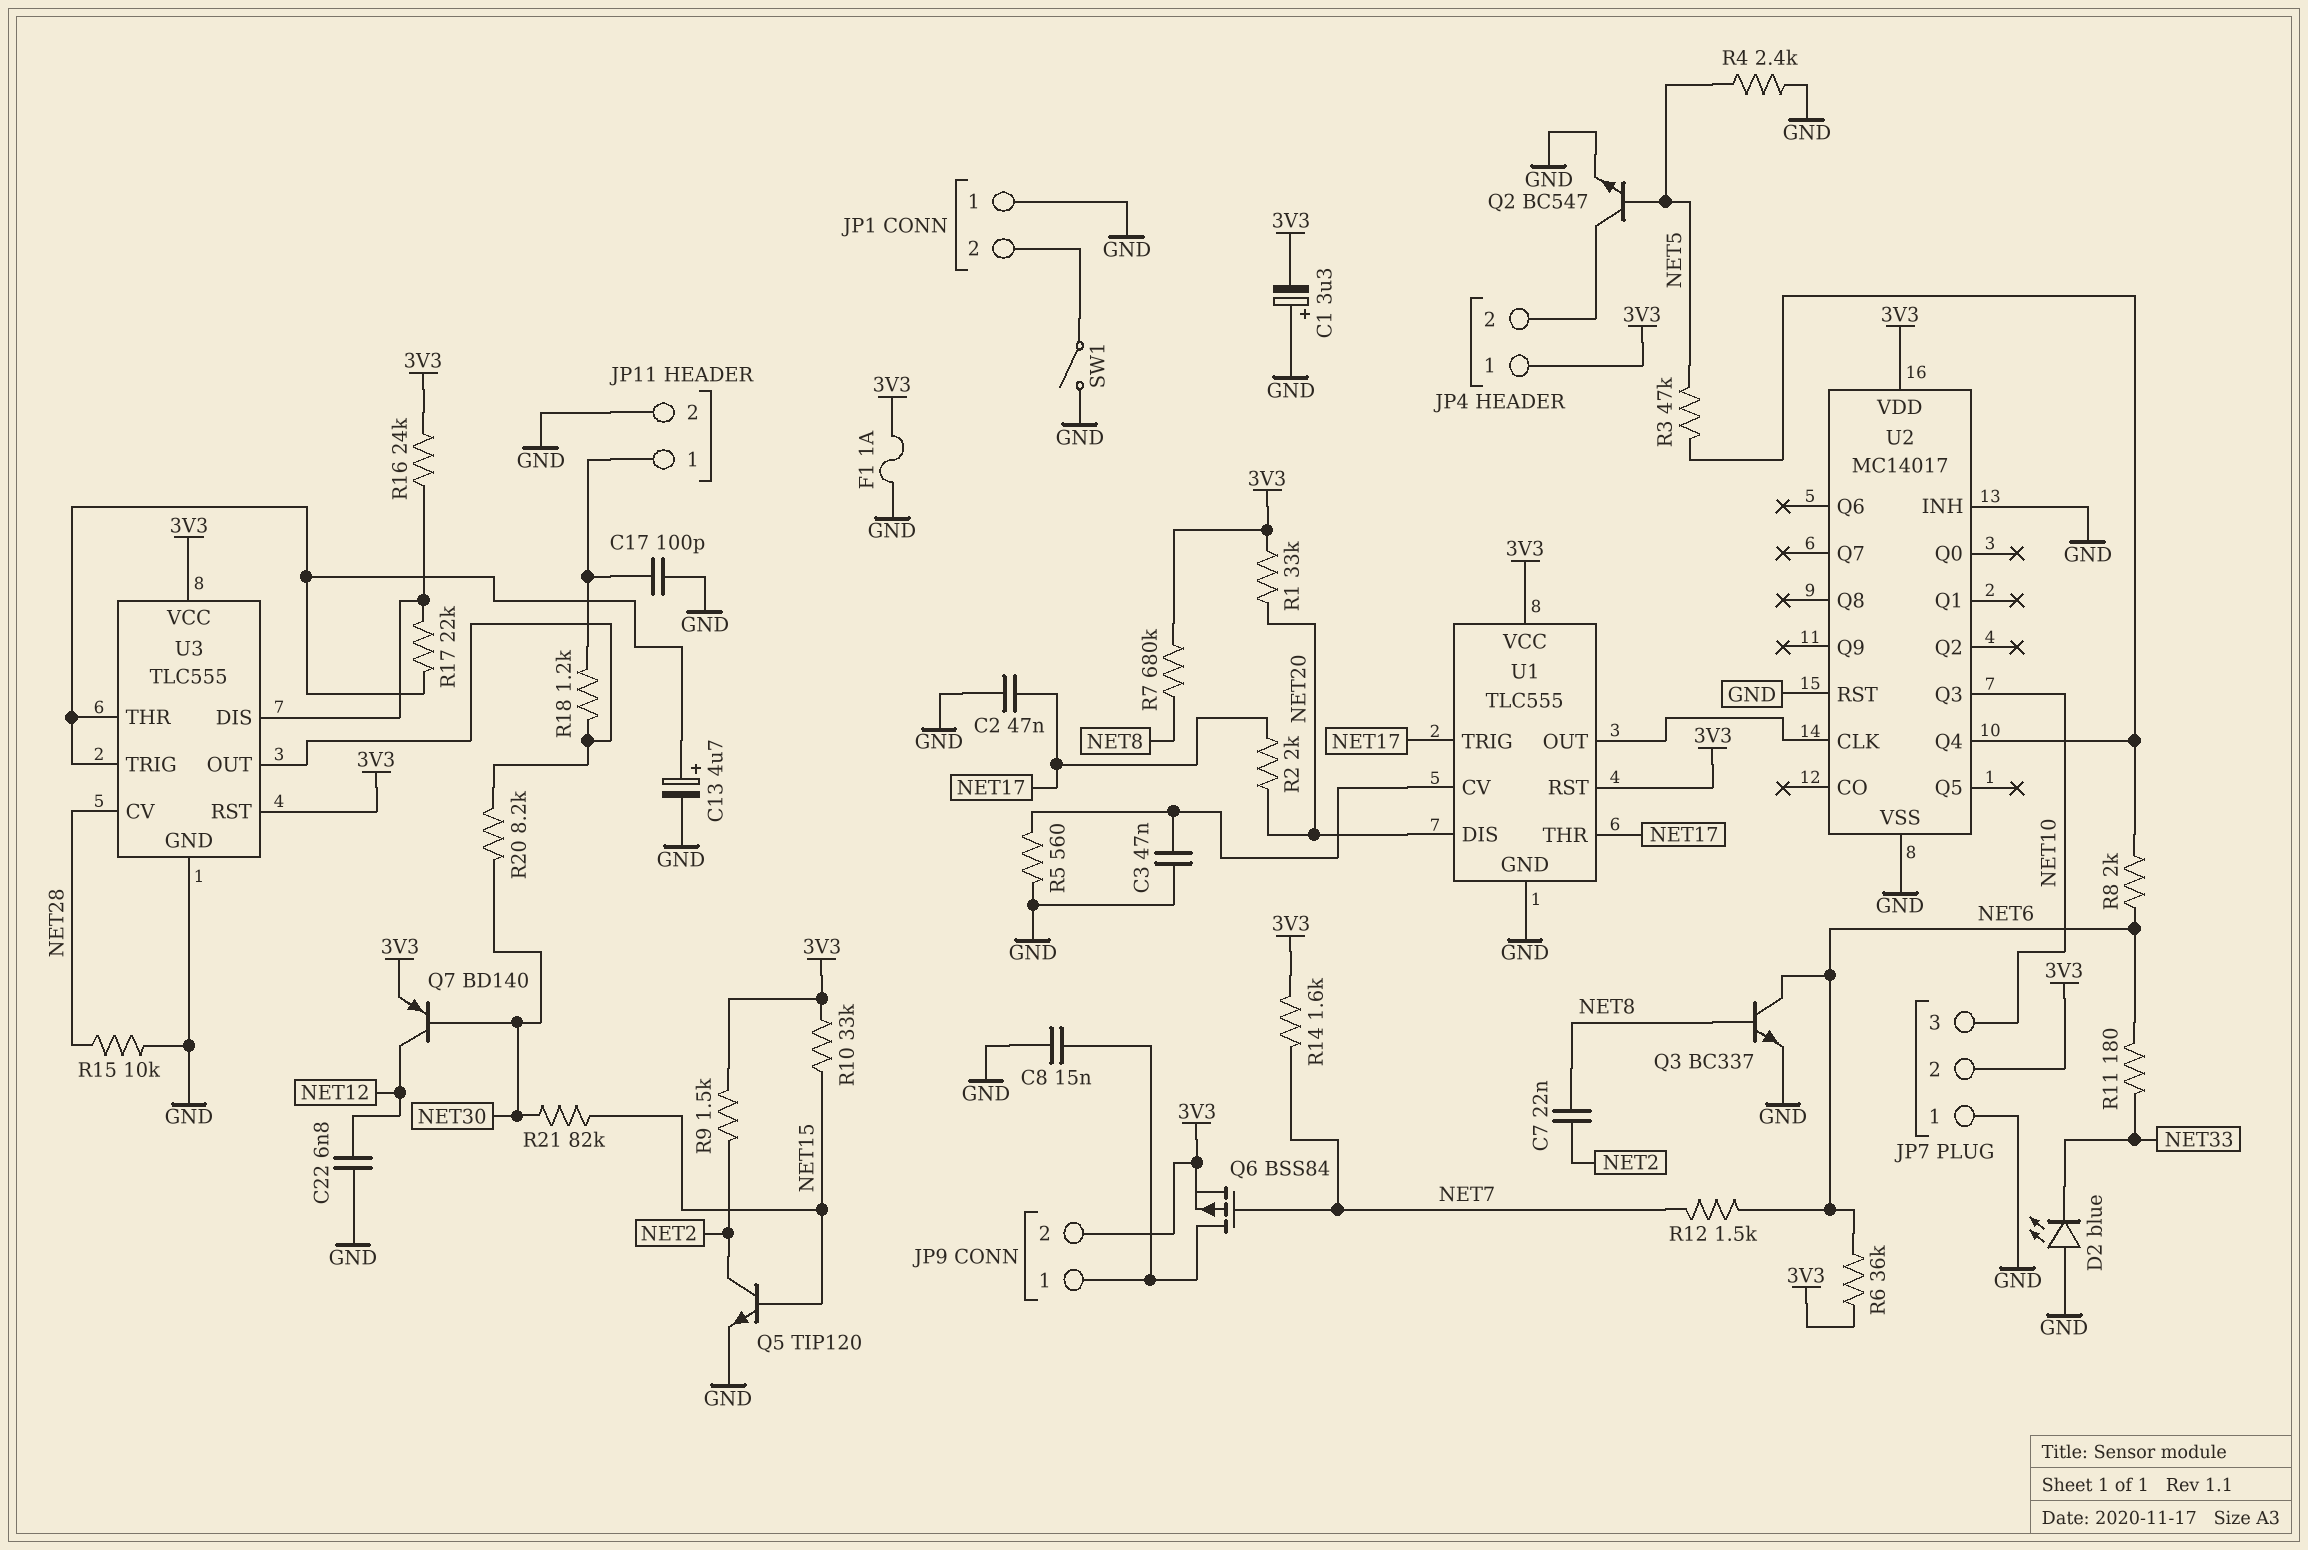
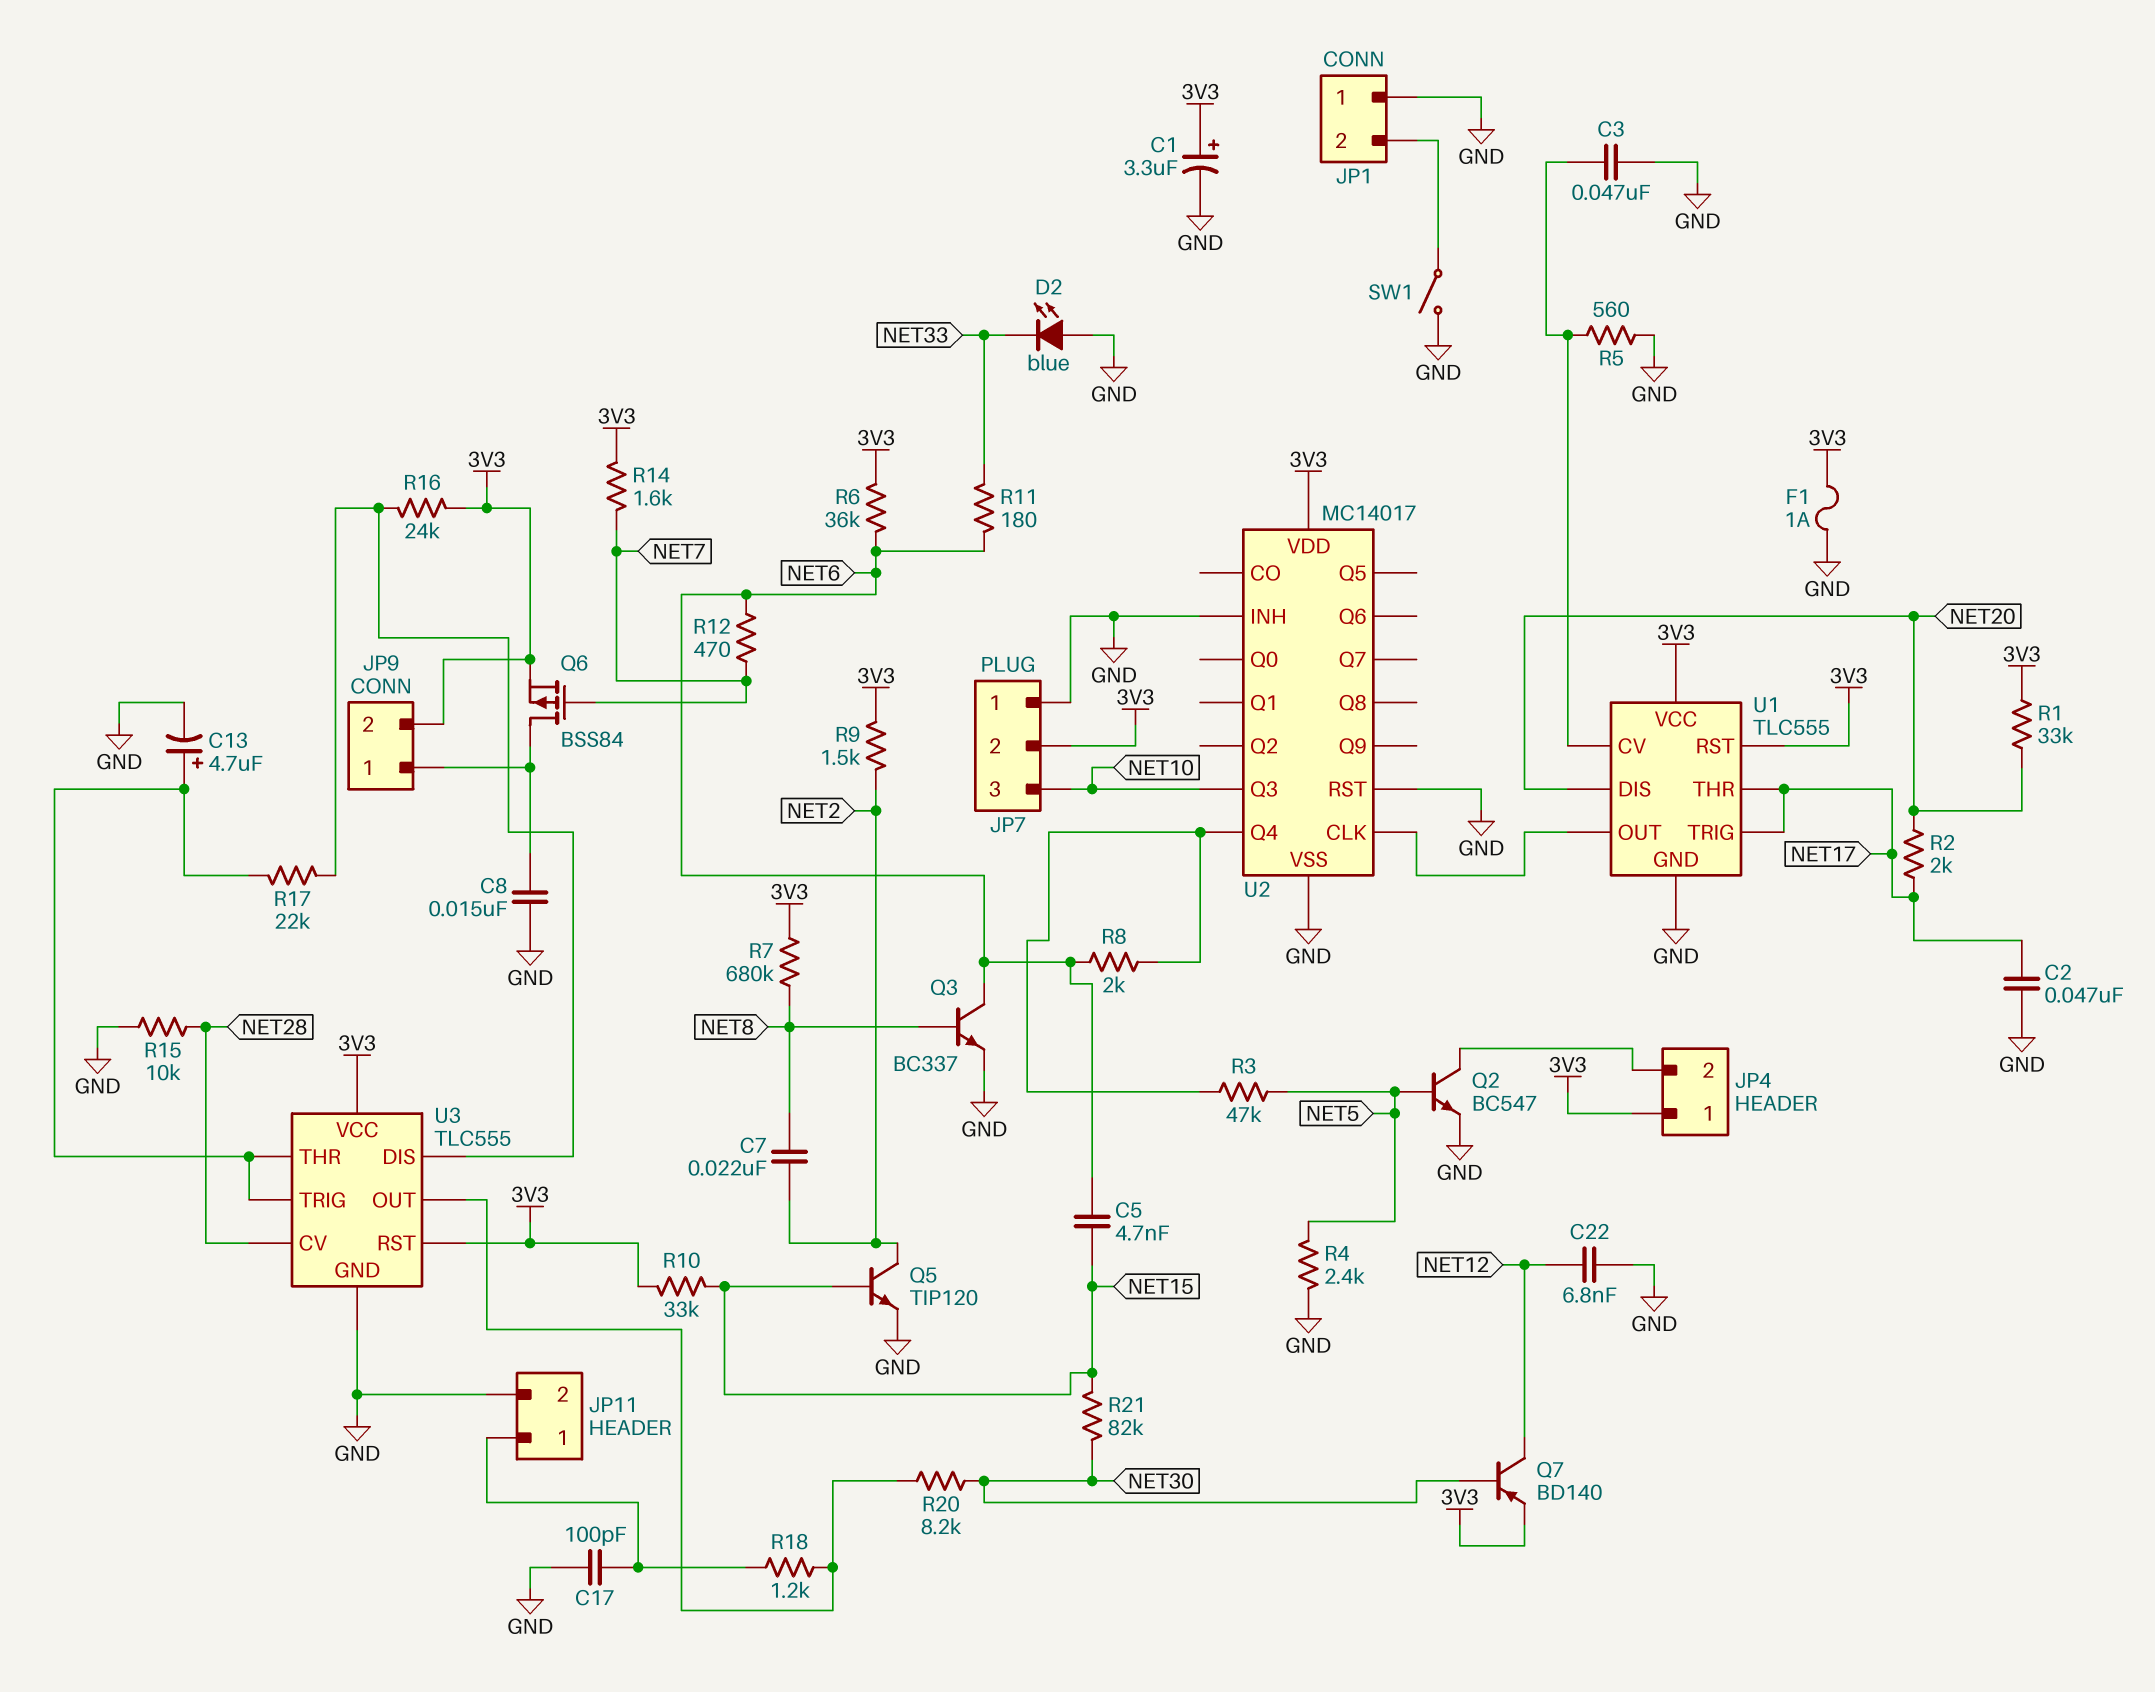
C1: 3.3uF (plus GND, minus 3V3) -> 3.3uF (plus 3V3, minus GND)
C5: none -> 4.7nF (NET6, NET15)
R12: 1.5k (NET6, NET7) -> 470 (NET6, NET7)

